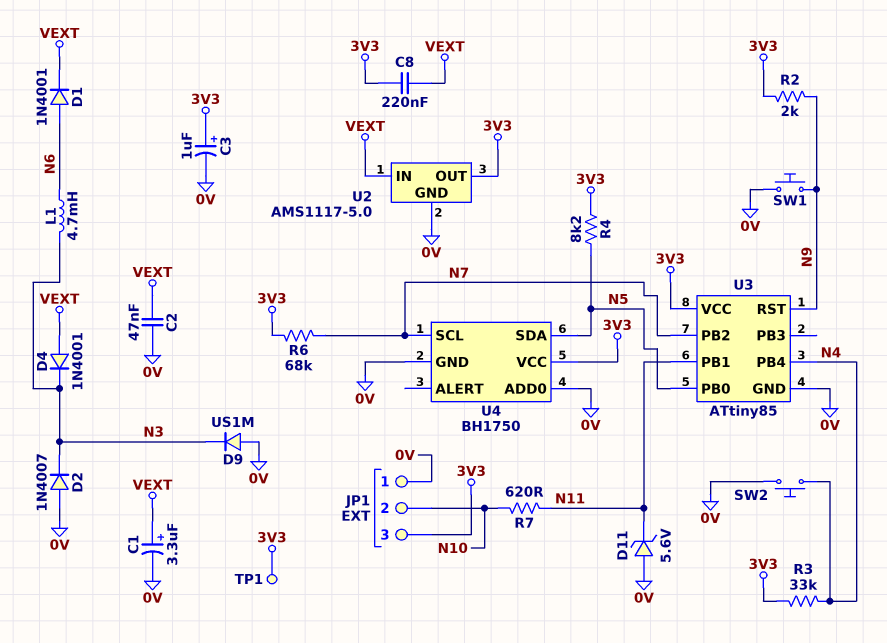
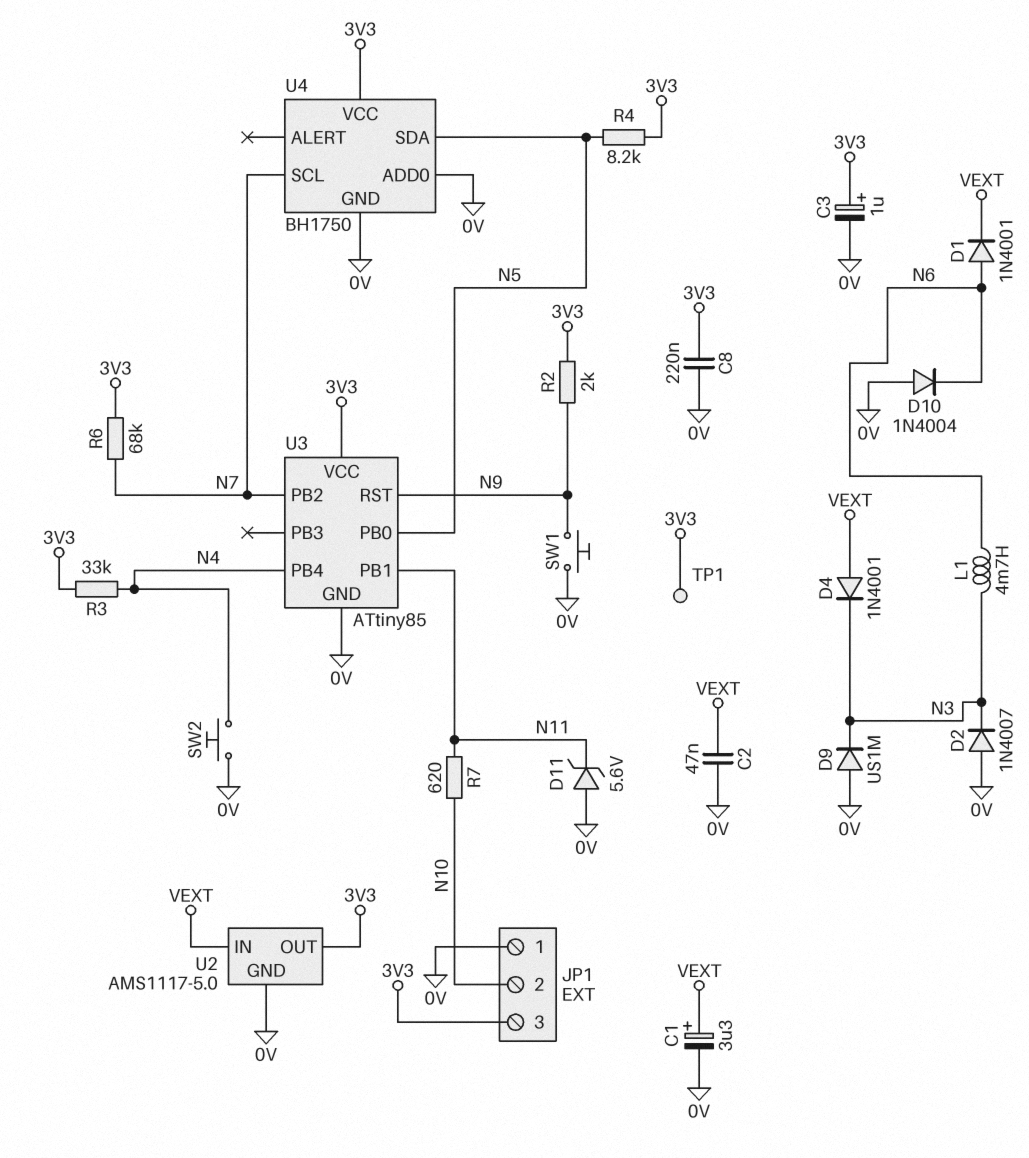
C8: 220nF (3V3, VEXT) -> 220nF (0V, 3V3)
D10: none -> diode 1N4004 (A 0V, K N6)

